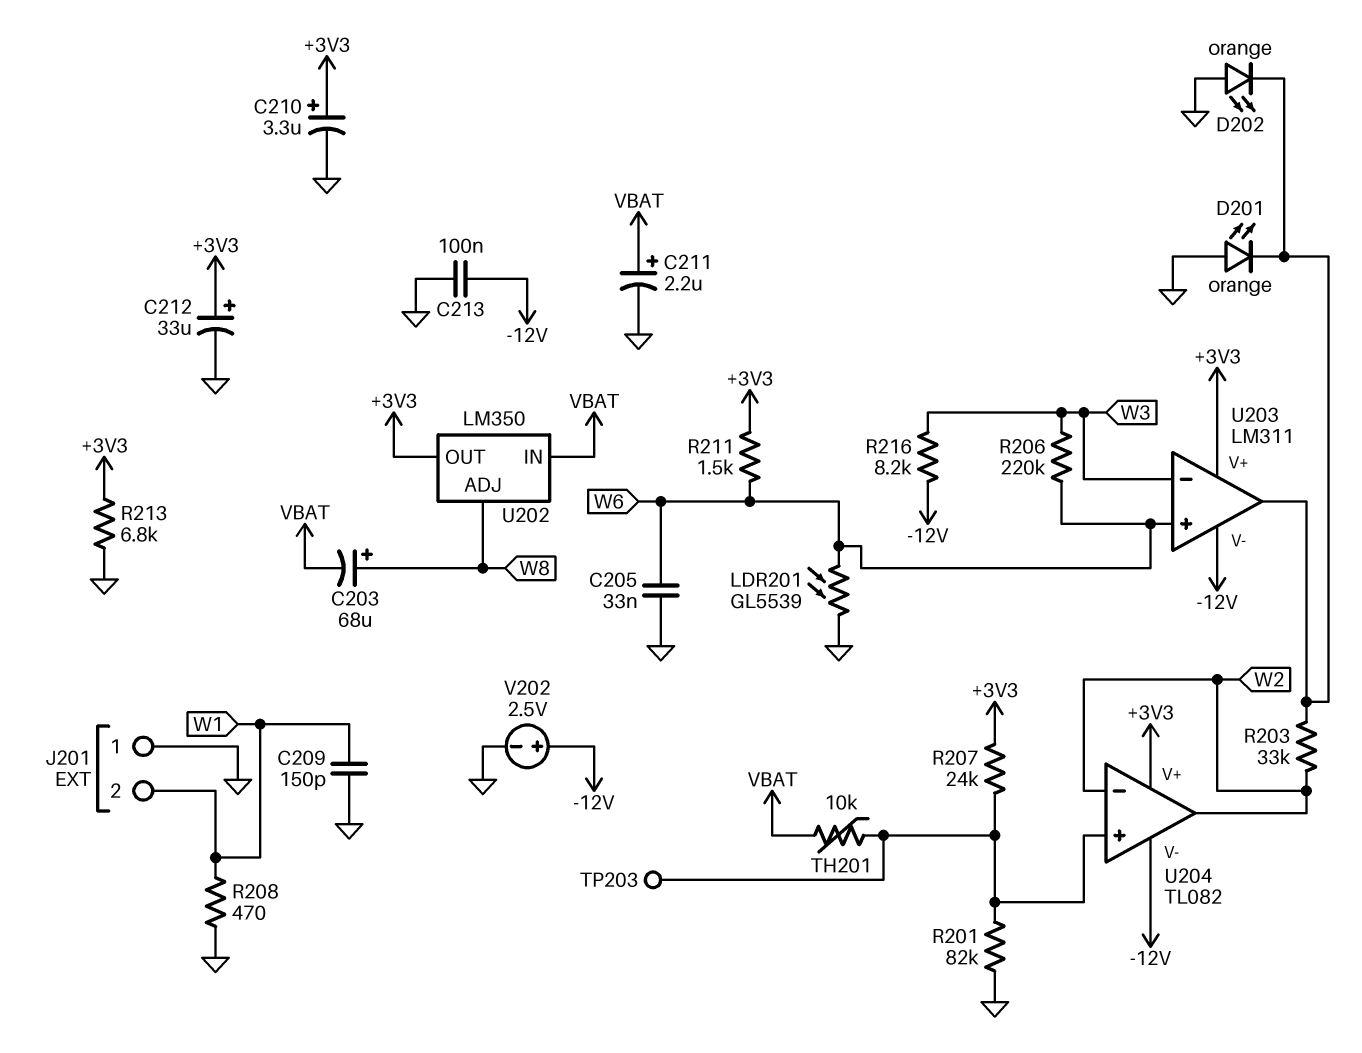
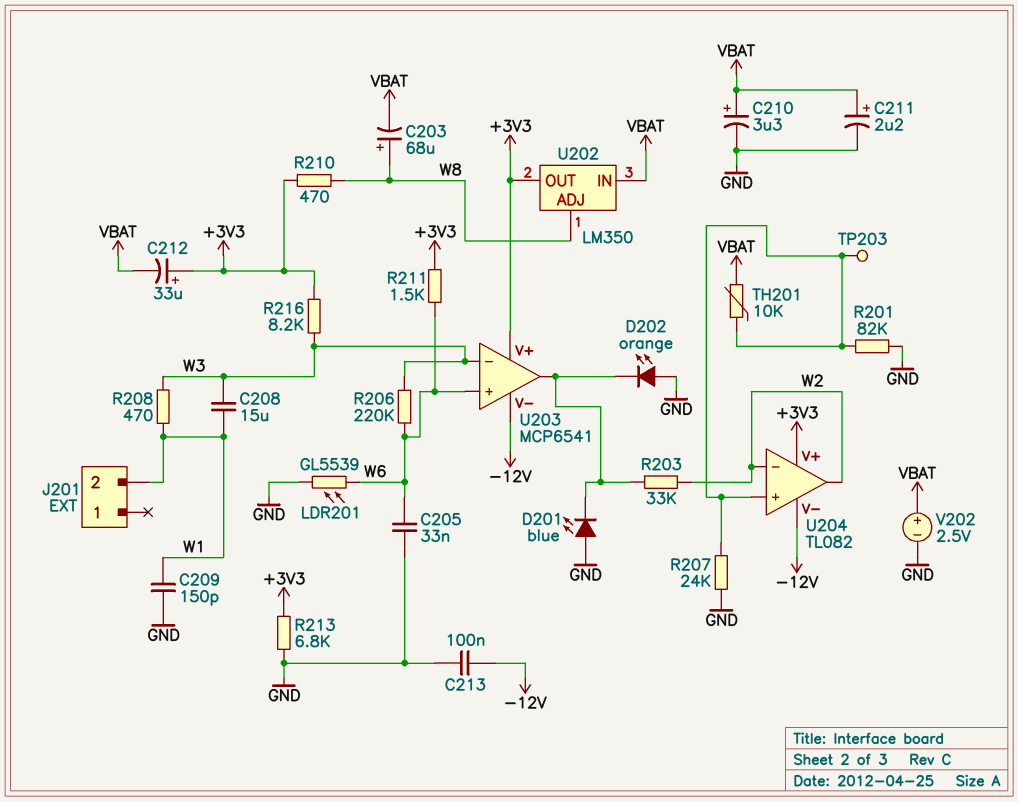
C208: none -> 15uF (W1, W3)
C210: 3.3uF (plus +3V3, minus GND) -> 3.3uF (plus VBAT, minus GND)
C212: 33uF (plus +3V3, minus GND) -> 33uF (plus +3V3, minus VBAT)
D201: LED orange (A GND, K U203/out) -> LED blue (A GND, K U203/out)
J201 pin 1: GND -> none
R207: 24k (+3V3, U204/in+) -> 24k (GND, U204/in+)
R208: 470 (GND, W1) -> 470 (W1, W3)
R210: none -> 470 (+3V3, W8)
R216: 8.2k (-12V, W3) -> 8.2k (+3V3, W3)
U203: LM311 -> MCP6541
V202: 2.5V (plus -12V, minus GND) -> 2.5V (plus VBAT, minus GND)

